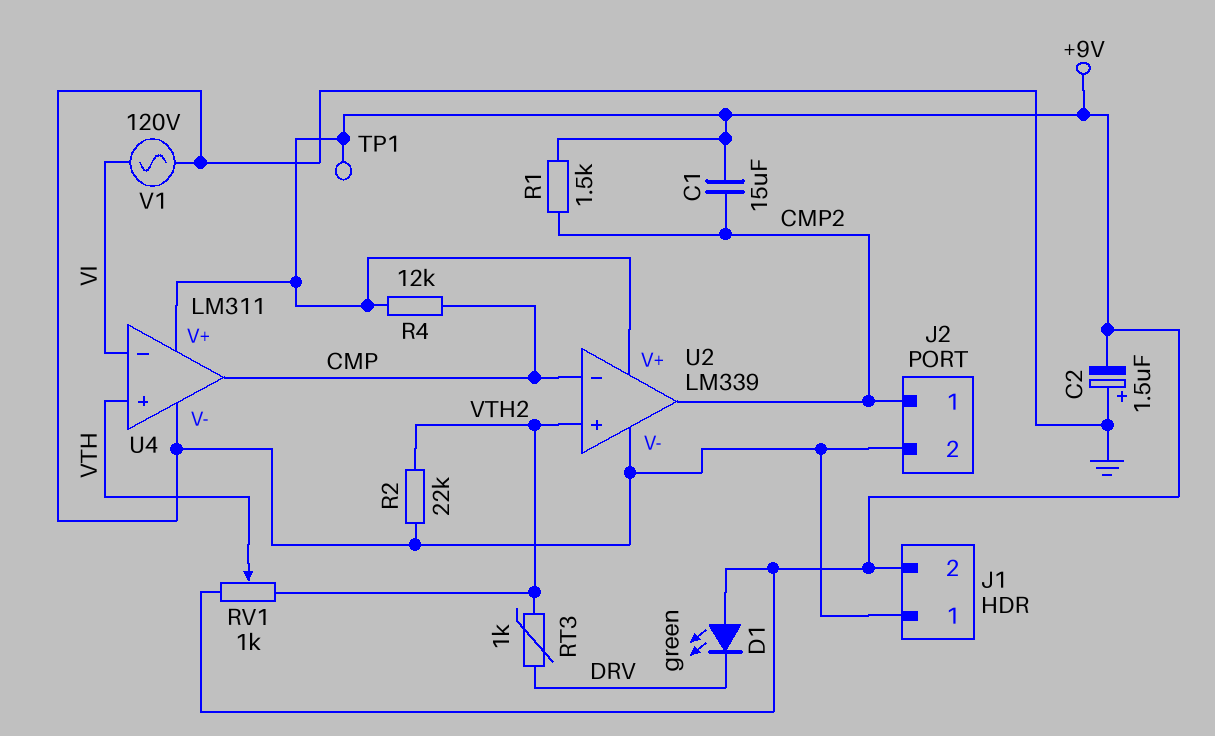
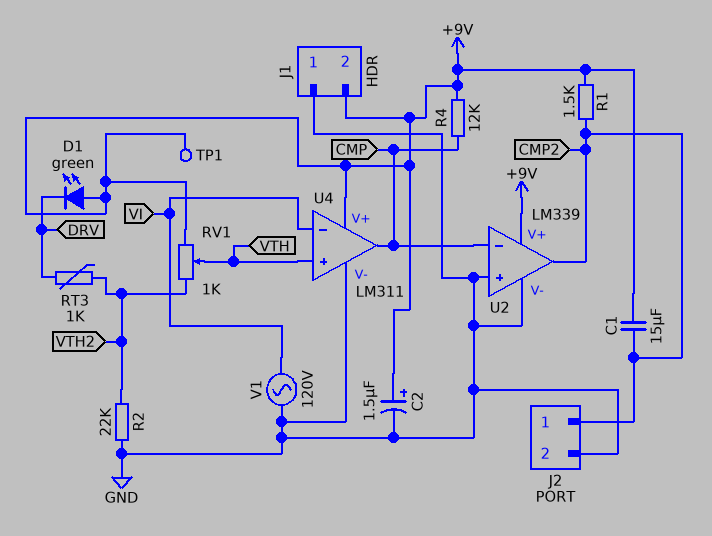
C2: 1.5uF (plus GND, minus +9V) -> 1.5uF (plus +9V, minus GND)
U2 pin in+: VTH2 -> GND

